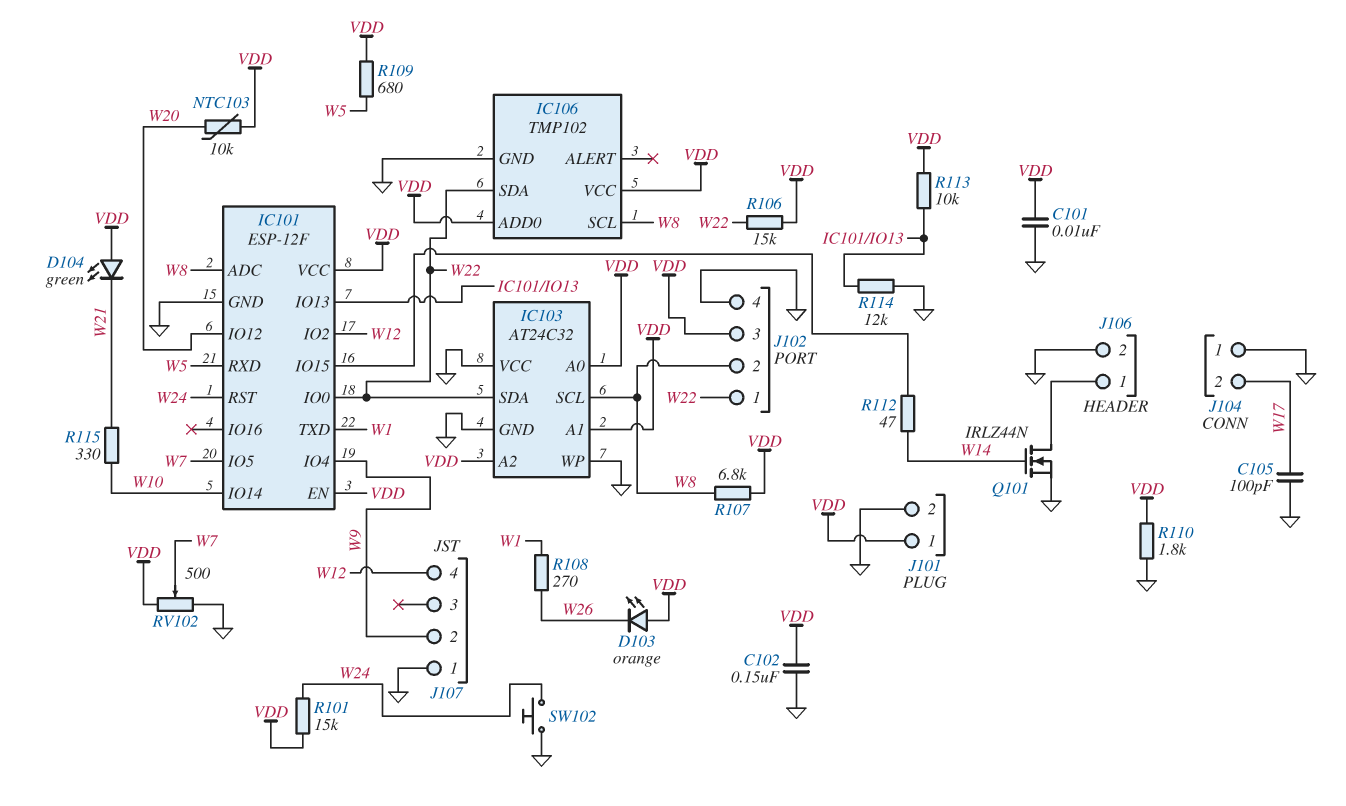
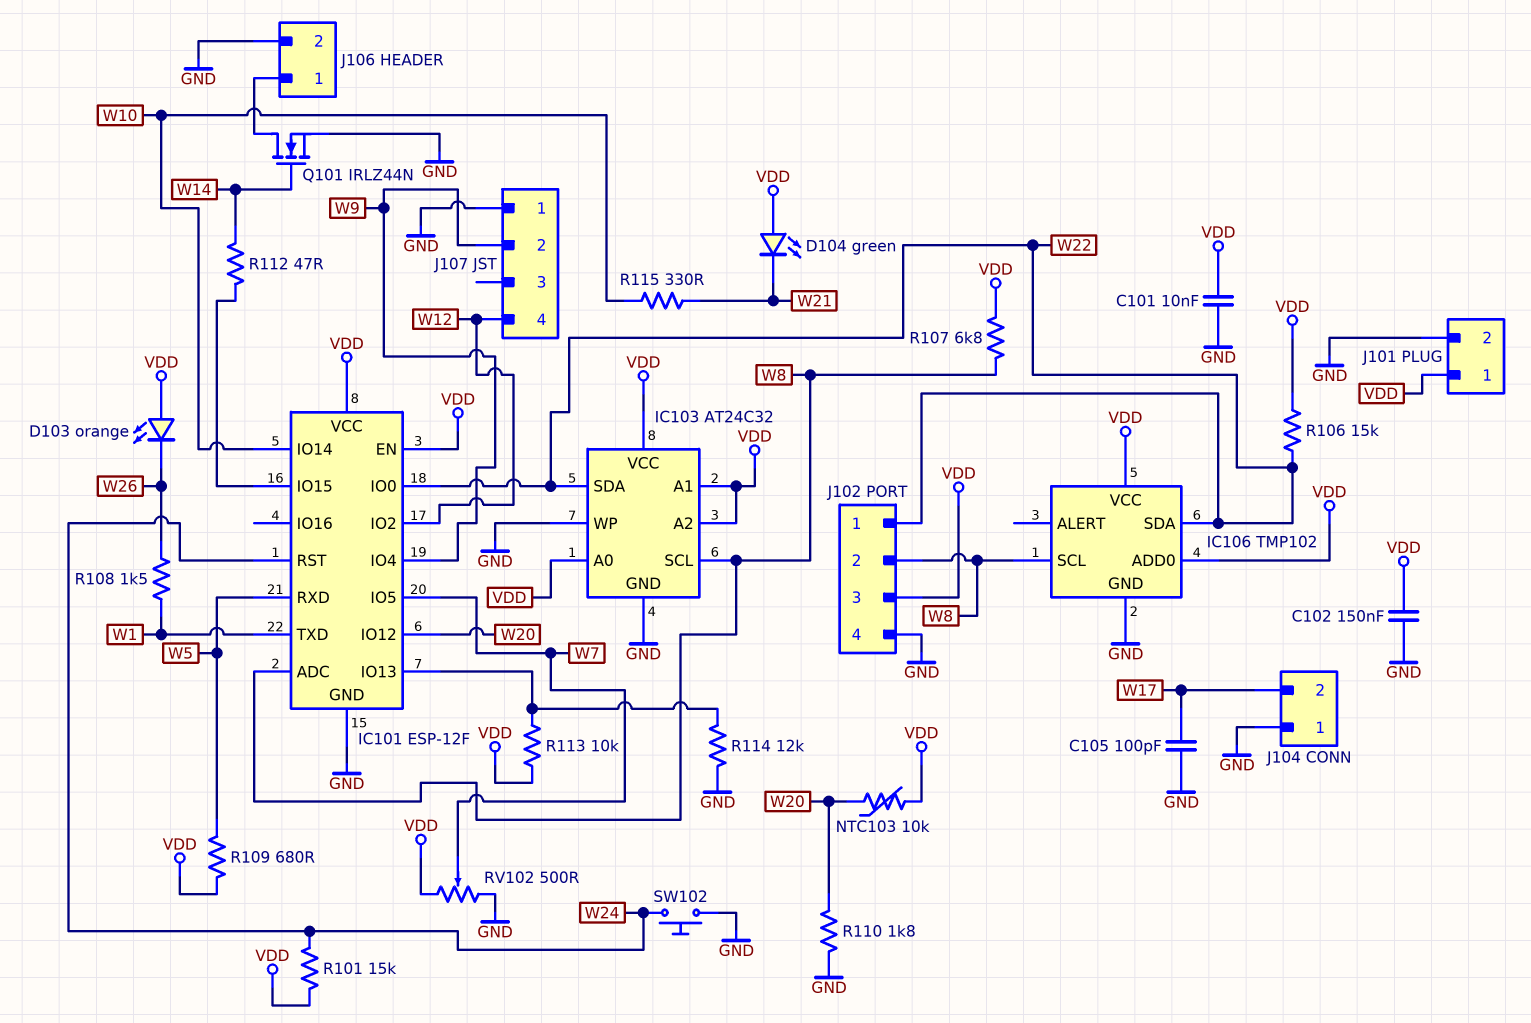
IC103 pin VCC: GND -> VDD
R108: 270 (W1, W26) -> 1.5k (W1, W26)
R110: 1.8k (GND, VDD) -> 1.8k (GND, W20)

